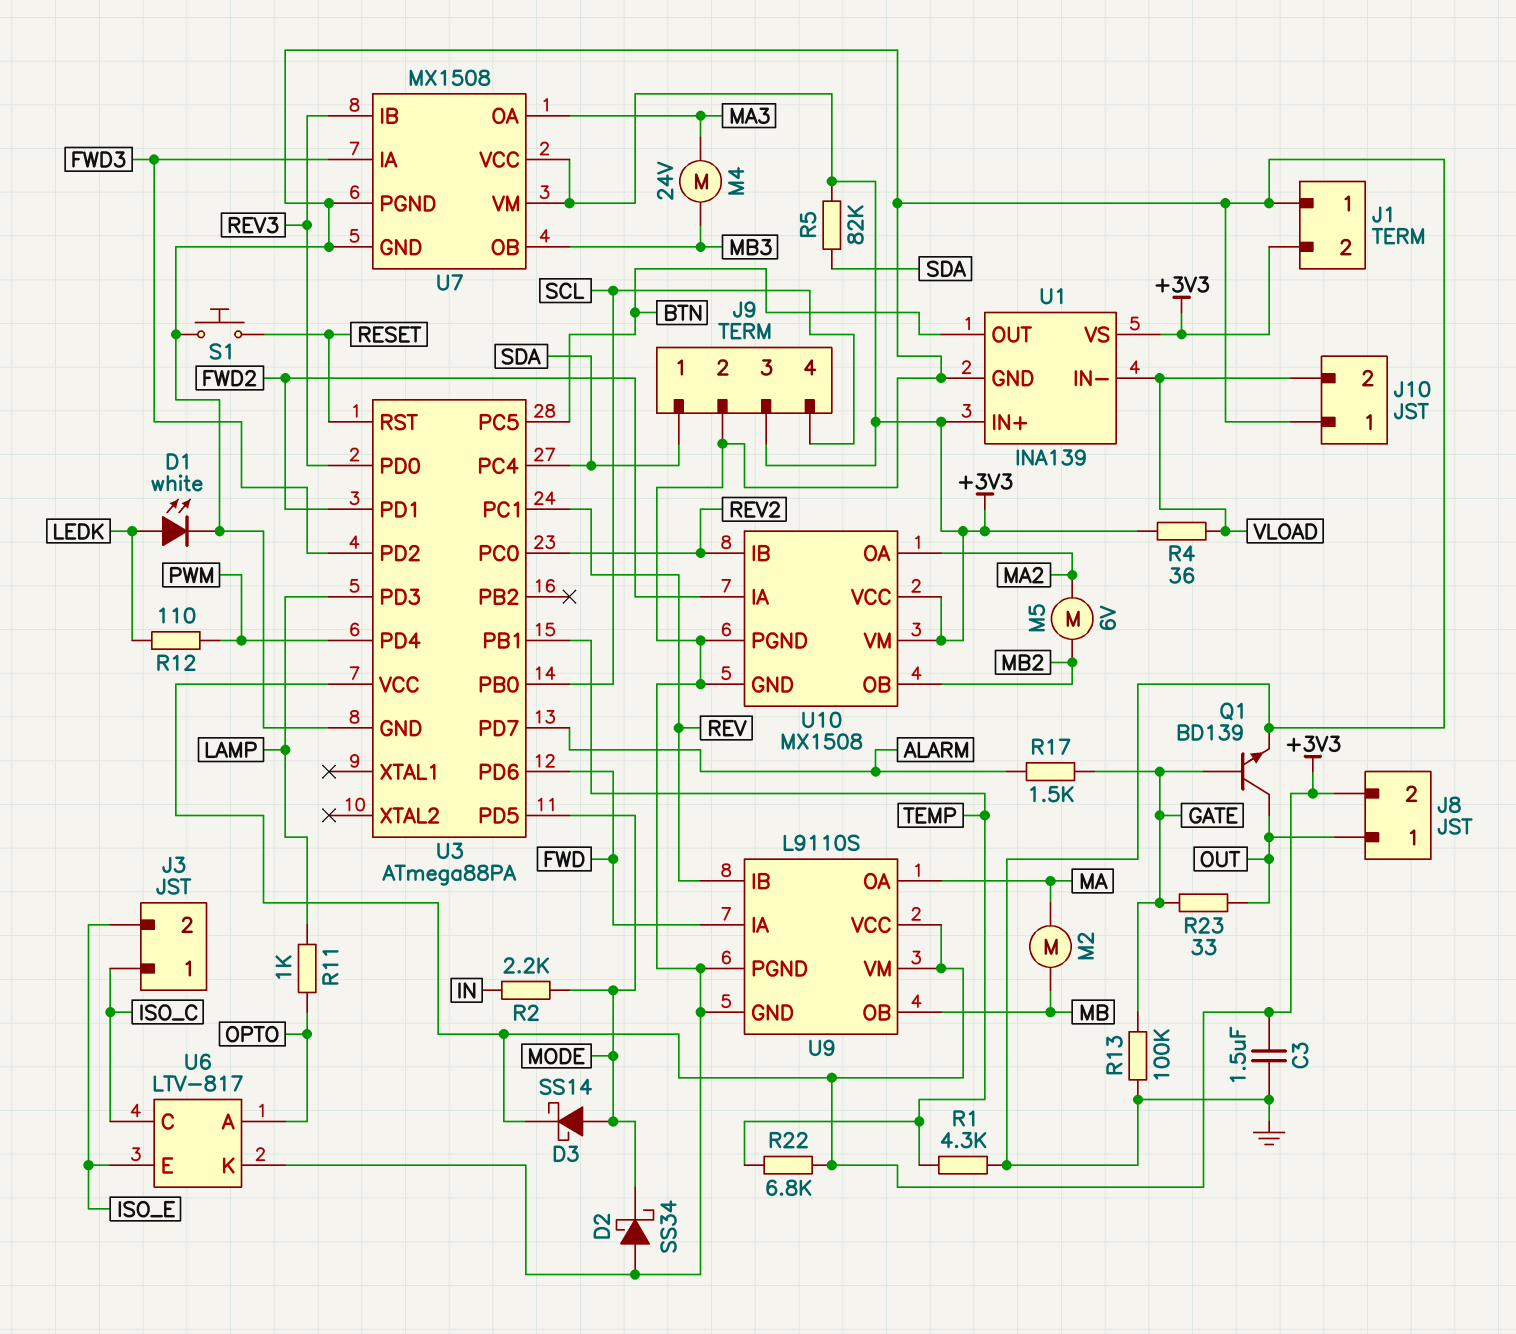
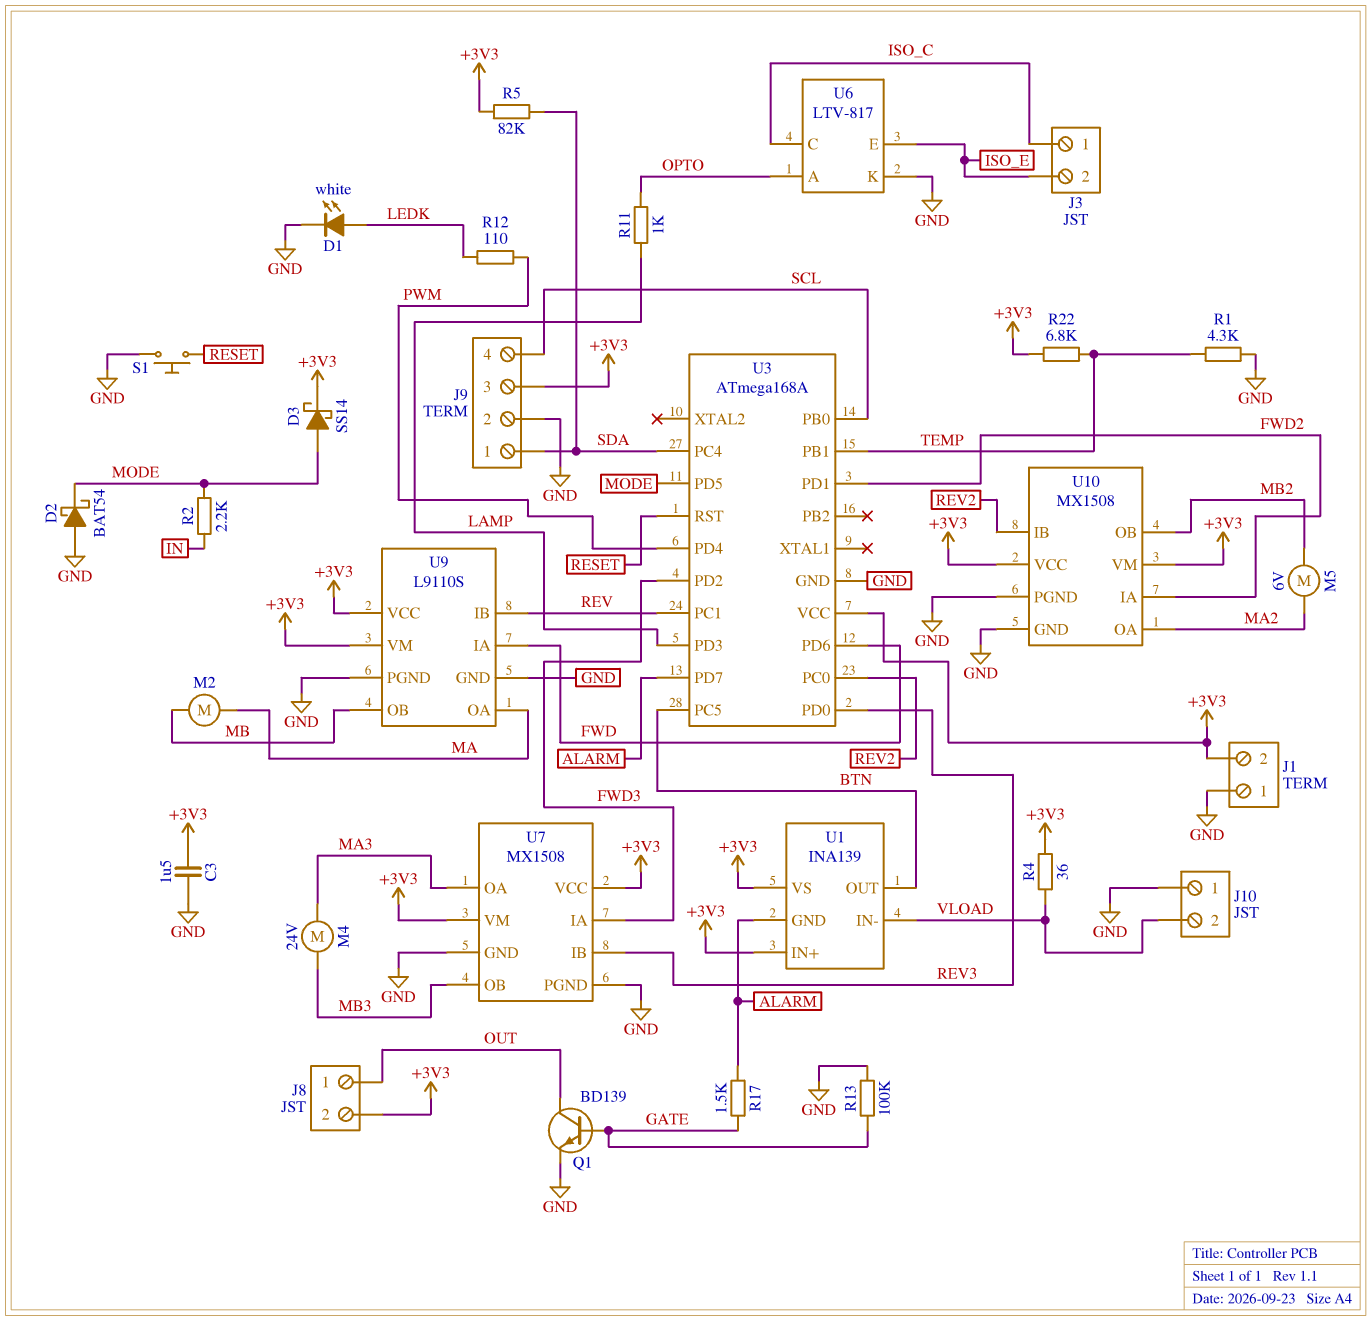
D2: schottky SS34 (A GND, K MODE) -> schottky BAT54 (A GND, K MODE)
R23: 33 (GATE, OUT) -> none
U1 pin GND: GND -> ALARM
U3: ATmega88PA -> ATmega168A

